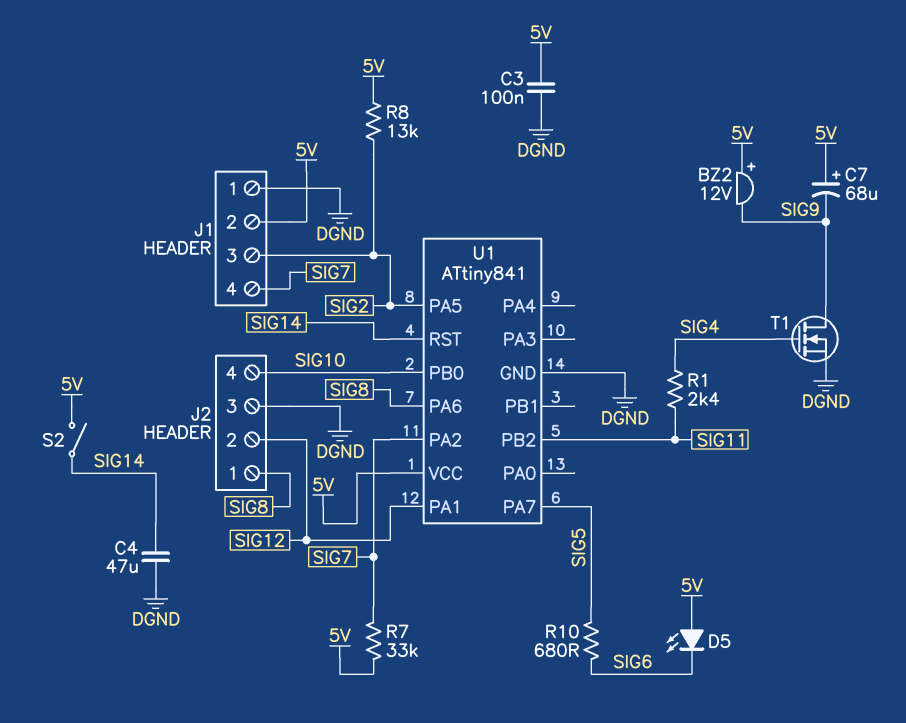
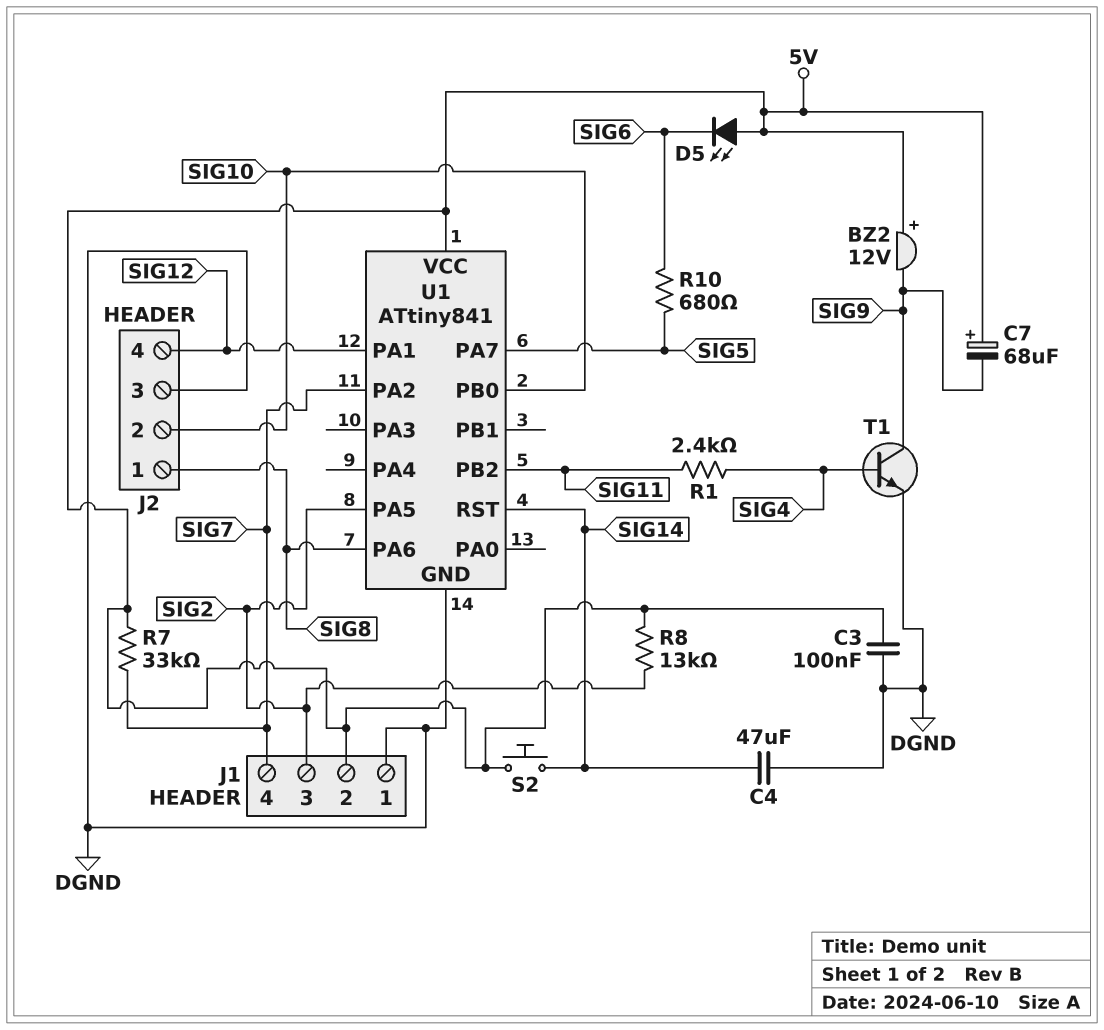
J2 pin 2: SIG12 -> SIG10
J2 pin 4: SIG10 -> SIG12
S2: switch (5V, SIG14) -> button (5V, SIG14)
T1: NMOS (G SIG4, D SIG9, S DGND) -> NPN (B SIG4, C SIG9, E DGND)

